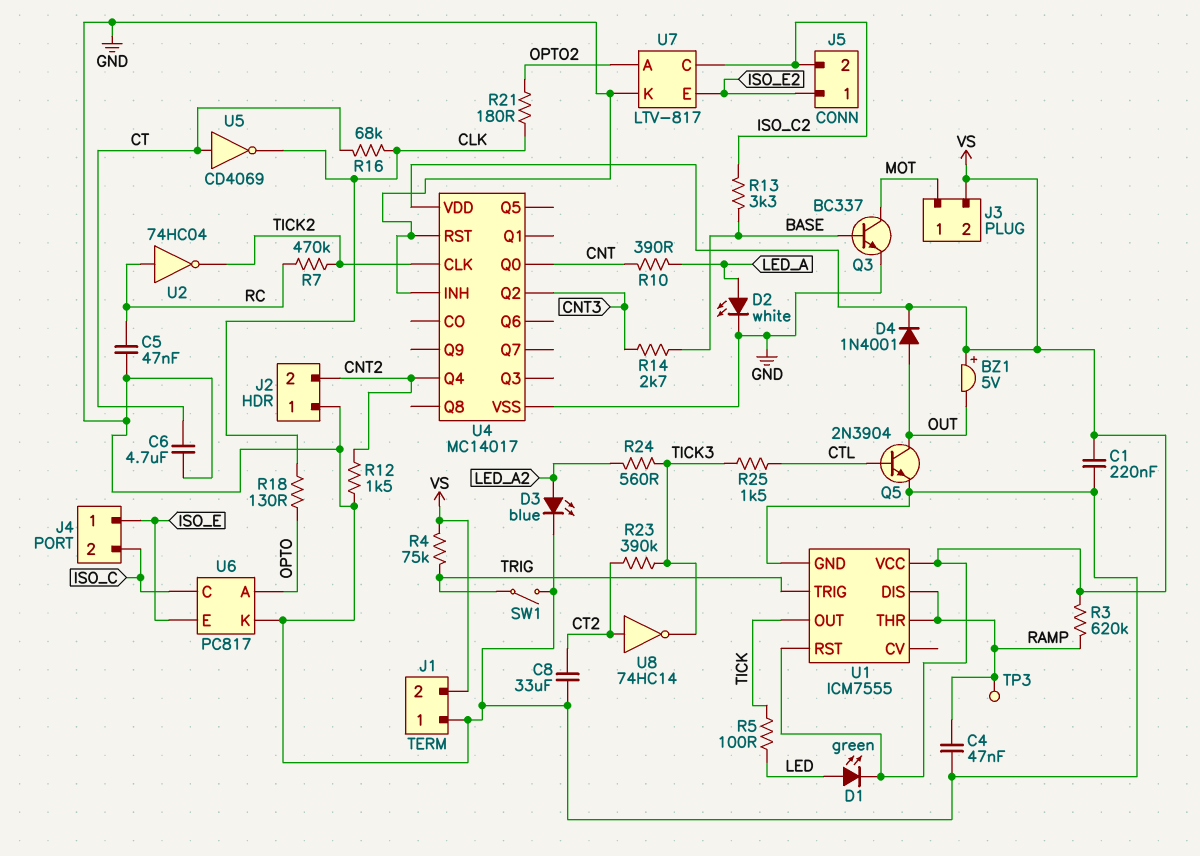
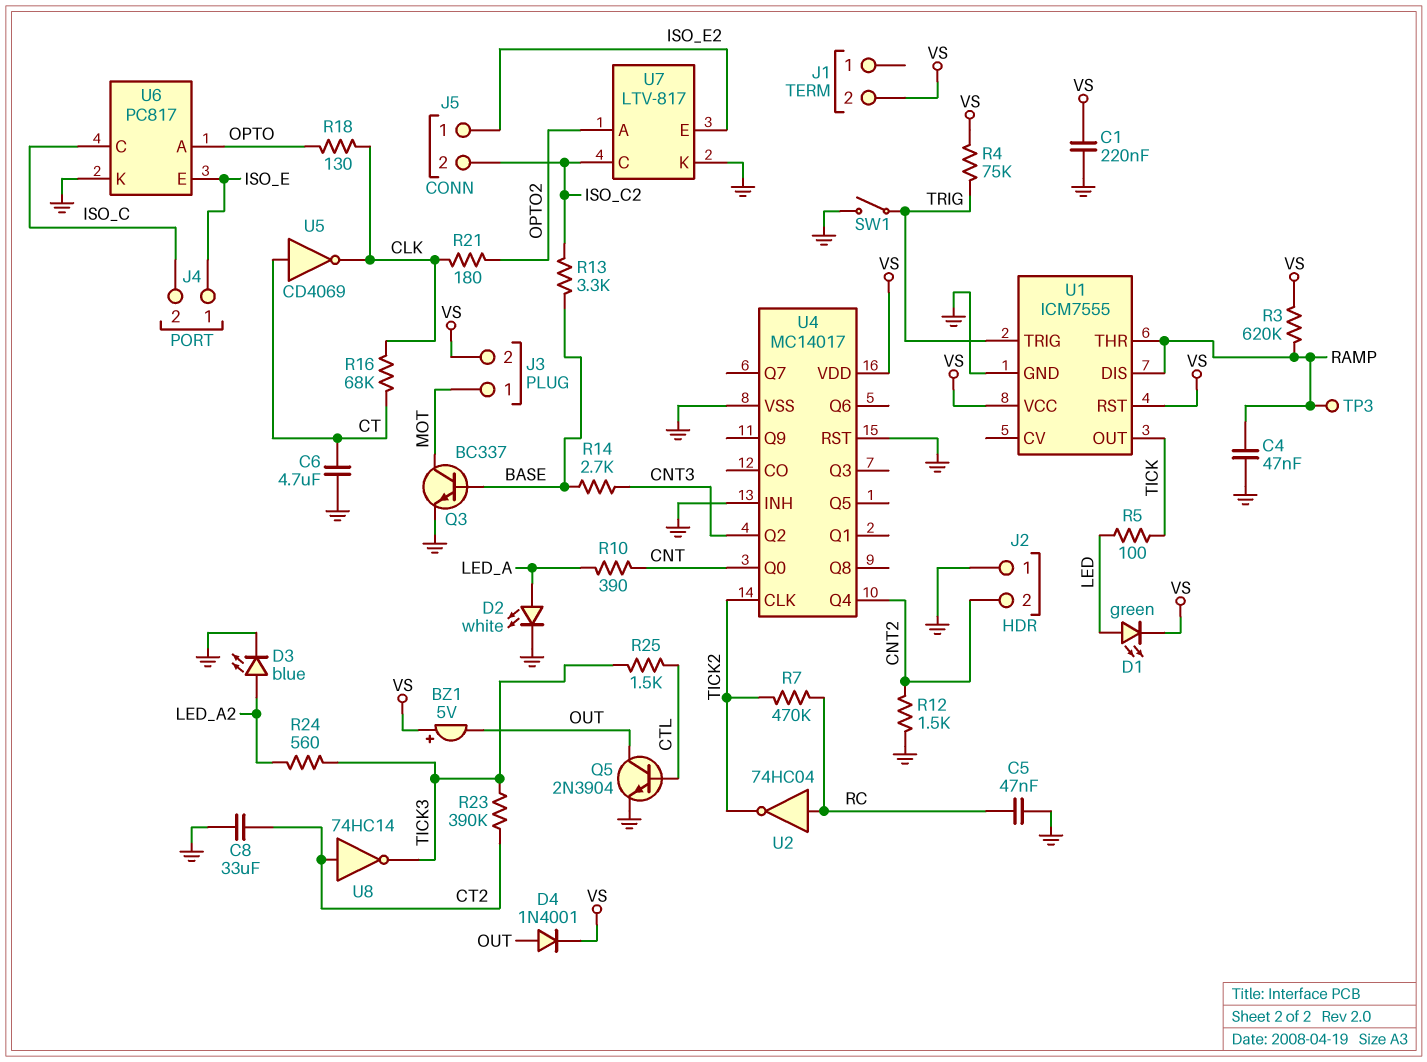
J1 pin 1: GND -> none

